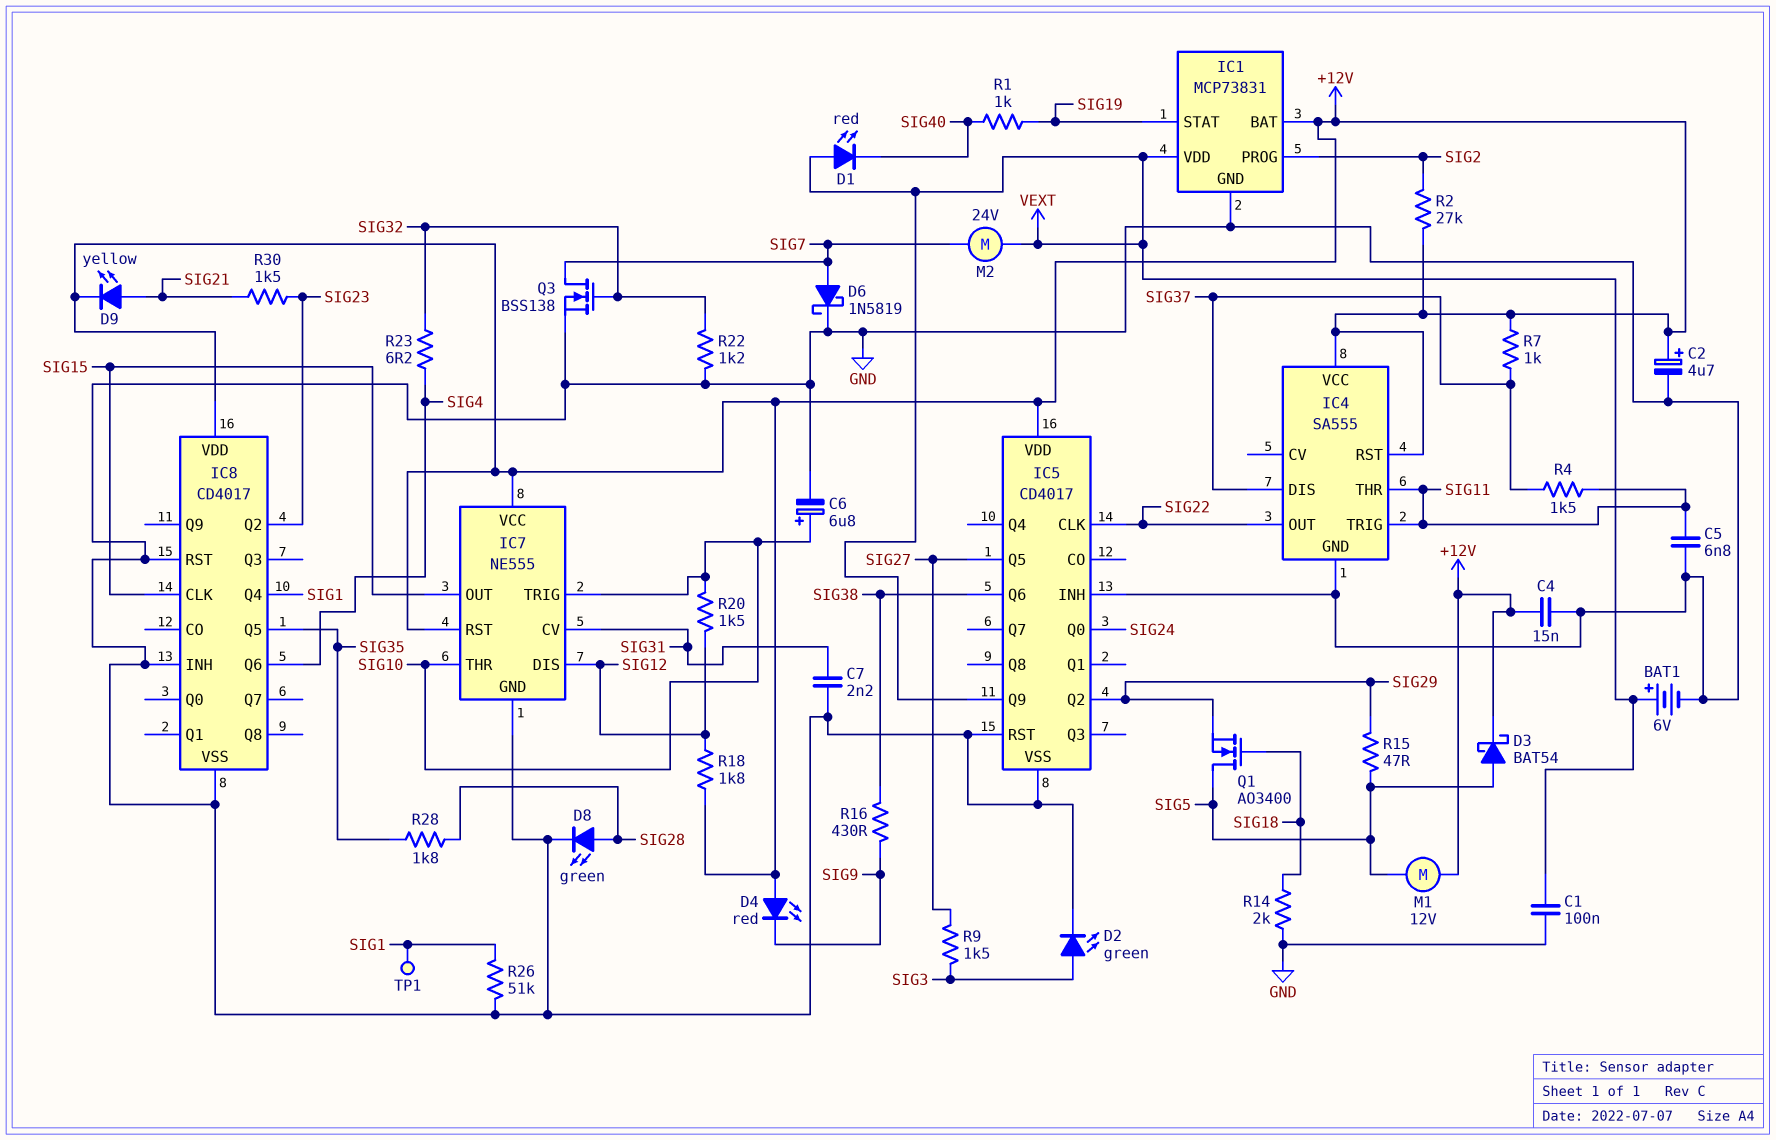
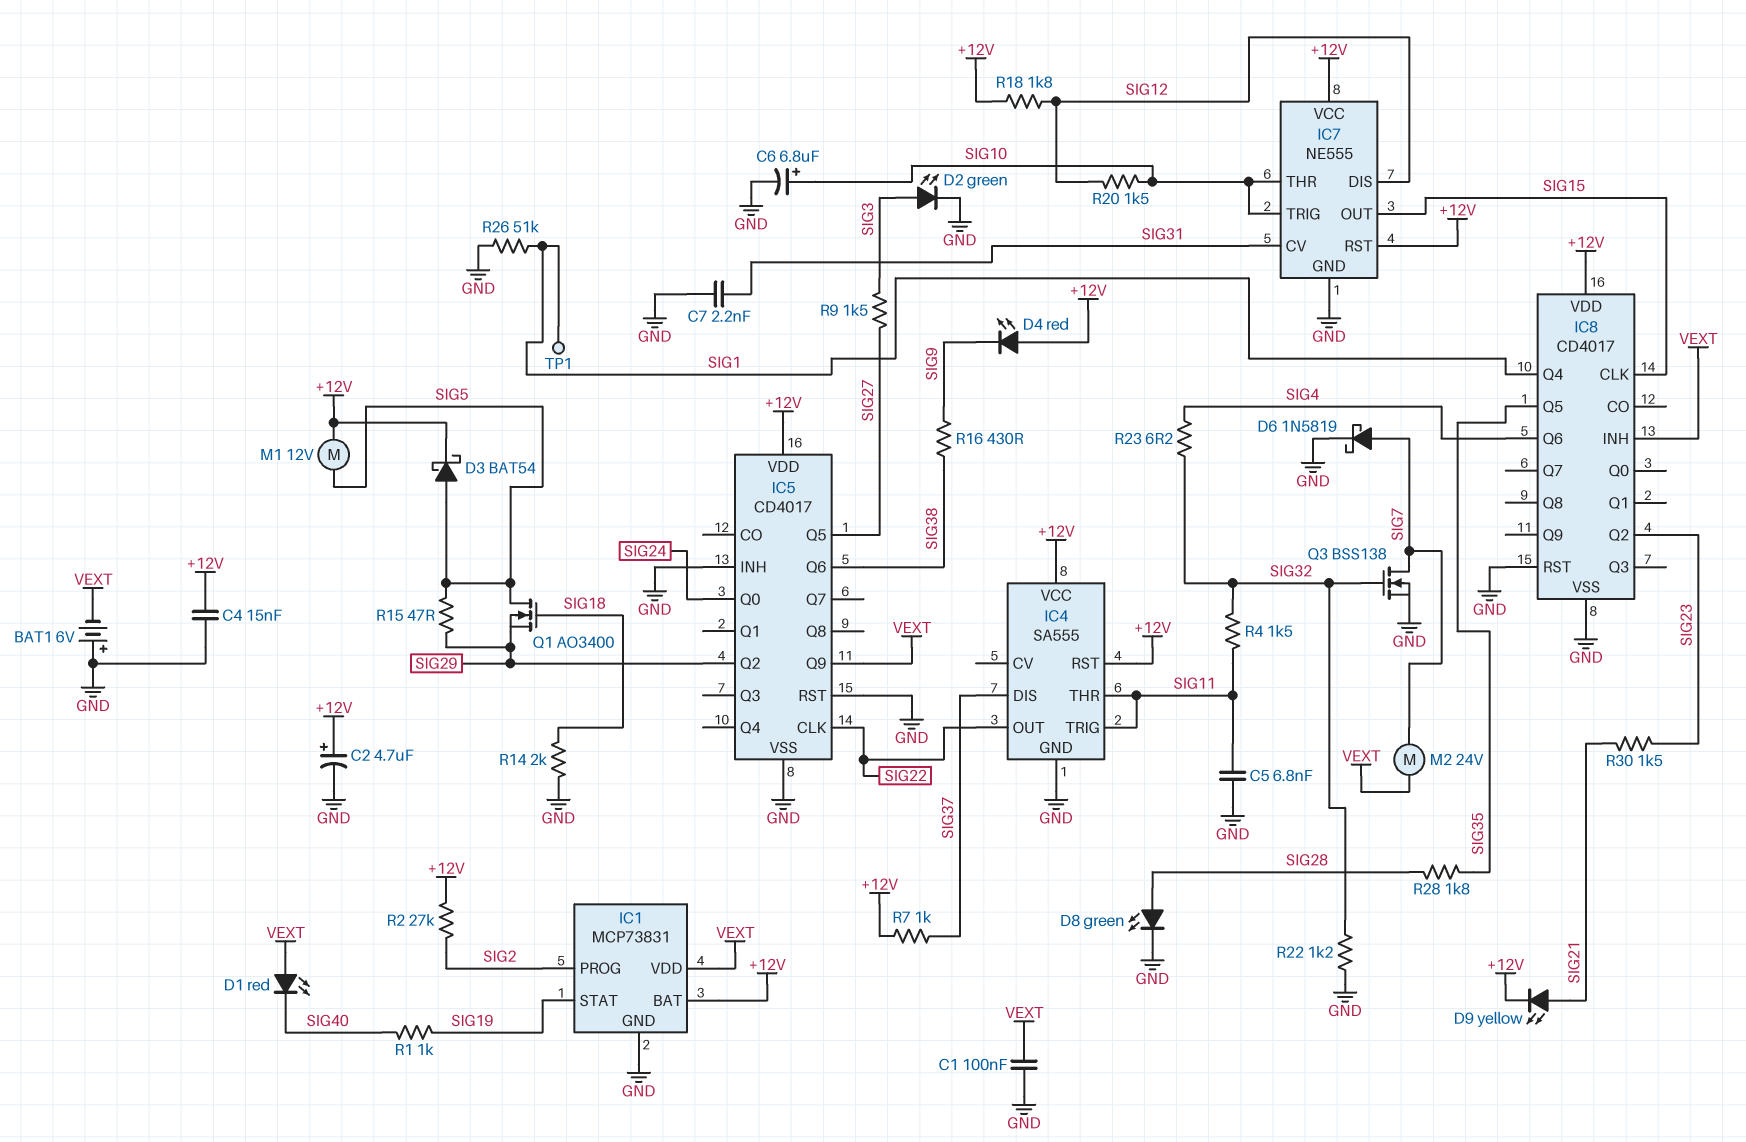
BAT1: 6V (plus VEXT, minus GND) -> 6V (plus GND, minus VEXT)
IC8 pin INH: GND -> VEXT
R4: 1.5k (SIG11, SIG37) -> 1.5k (SIG11, SIG32)

